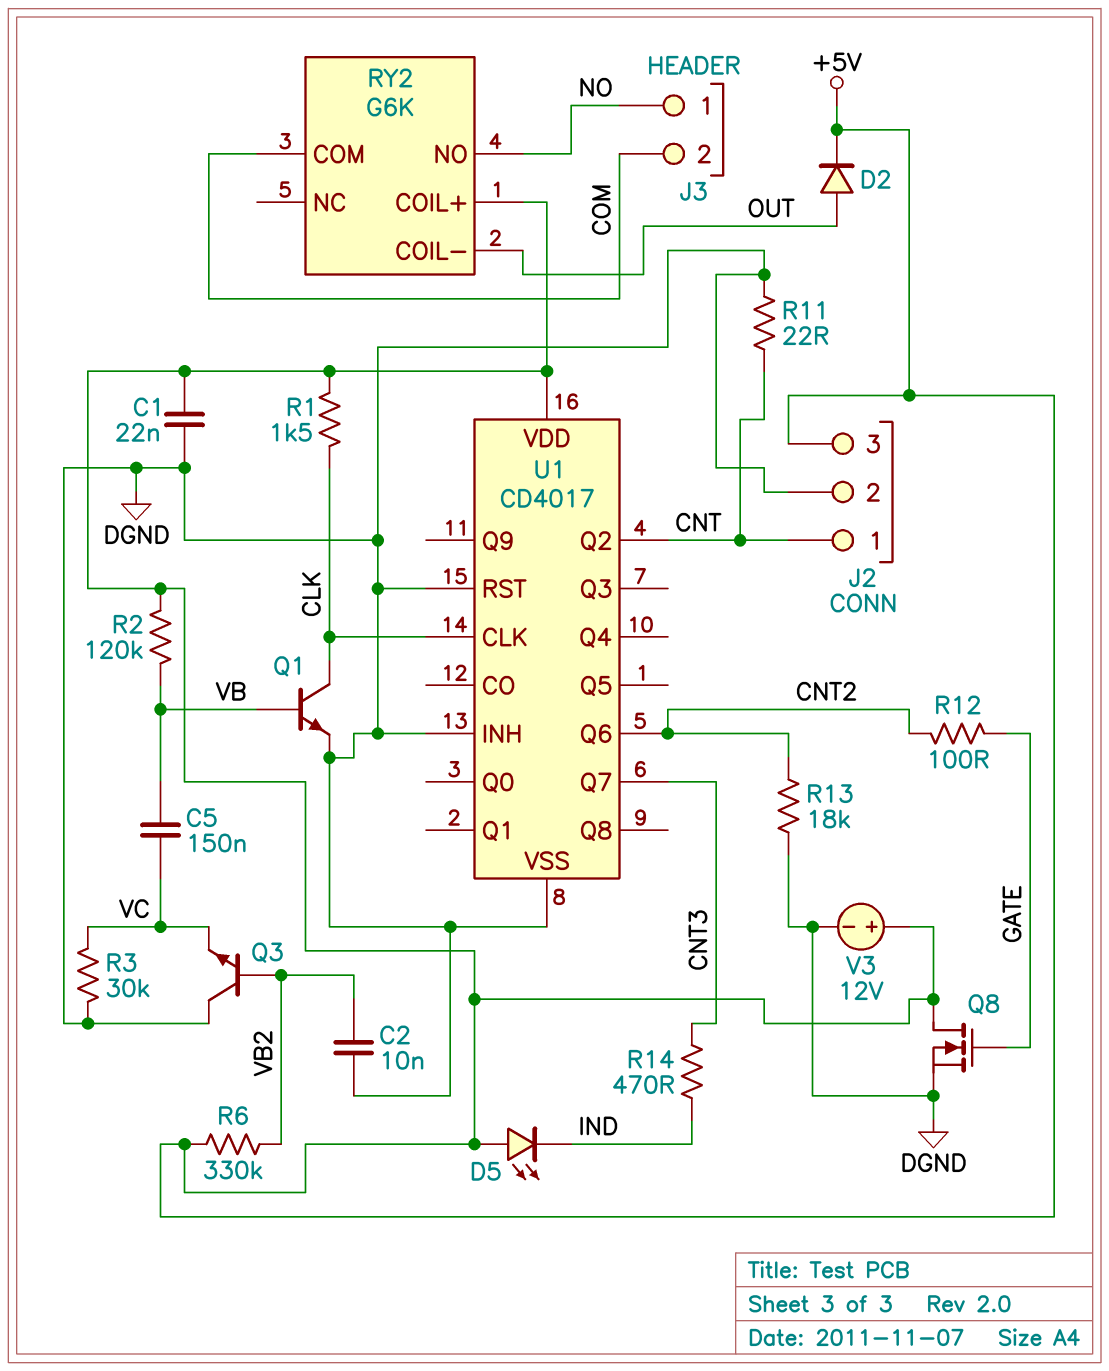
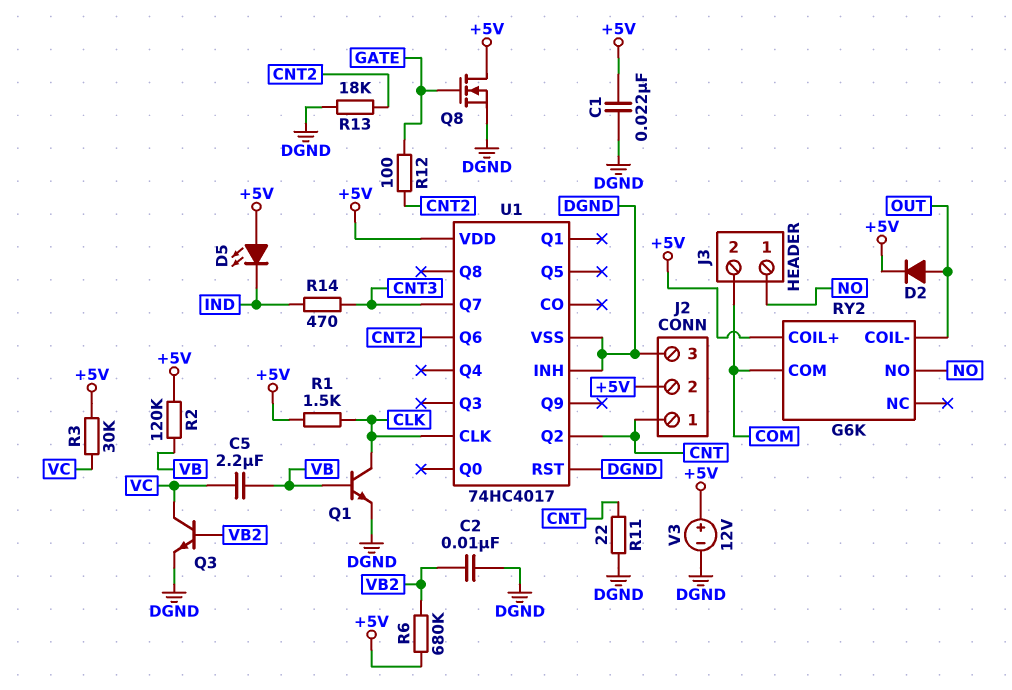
C5: 150nF (VB, VC) -> 2.2uF (VB, VC)
J2 pin 2: DGND -> +5V
J2 pin 3: +5V -> DGND
Q3: NPN (B VB2, C DGND, E VC) -> NPN (B VB2, C VC, E DGND)
R3: 30k (DGND, VC) -> 30k (+5V, VC)
R6: 330k (+5V, VB2) -> 680k (+5V, VB2)
U1: CD4017 -> 74HC4017

